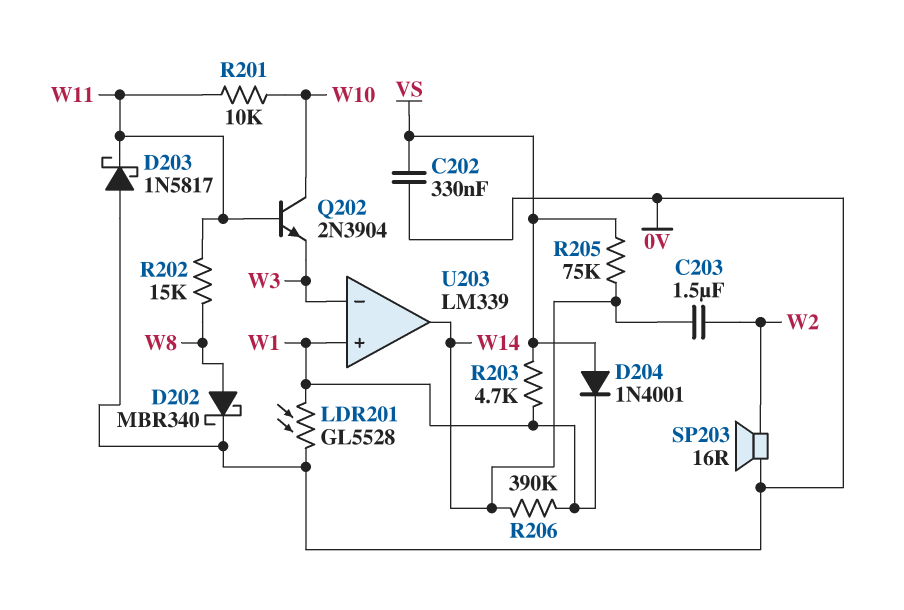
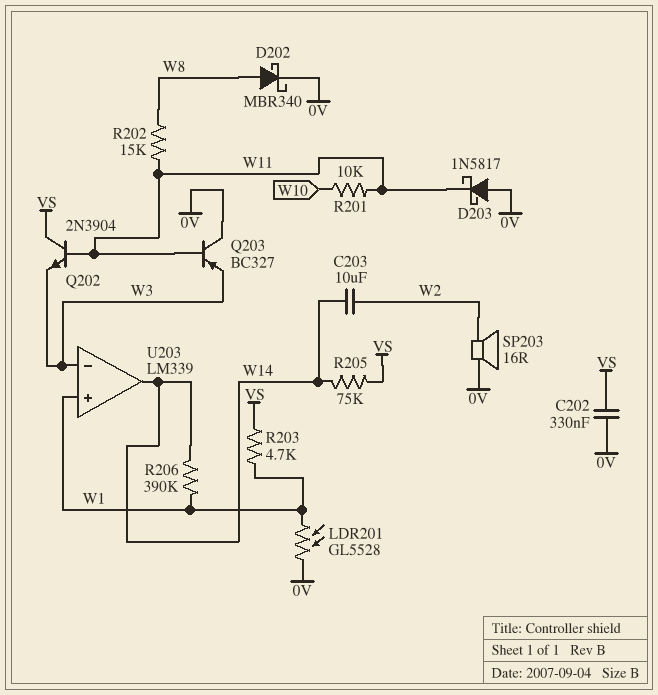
C203: 1.5uF (W2, W14) -> 10uF (W2, W14)
D204: diode 1N4001 (A VS, K W1) -> none
Q202: NPN 2N3904 (B W11, C W10, E W3) -> NPN 2N3904 (B W11, C VS, E W3)
Q203: none -> PNP BC327 (B W11, C 0V, E W3)

